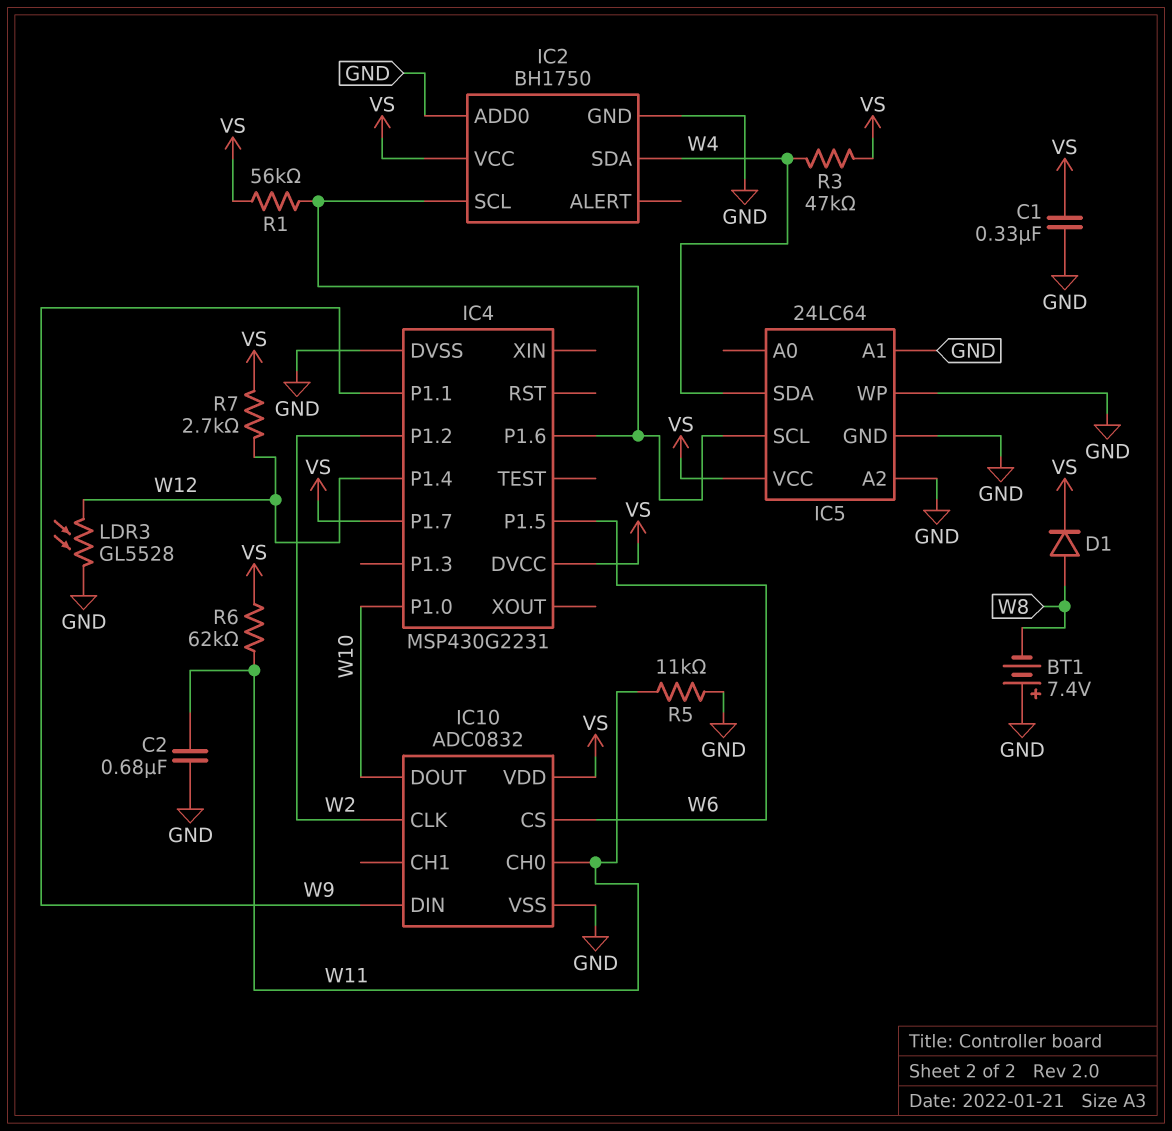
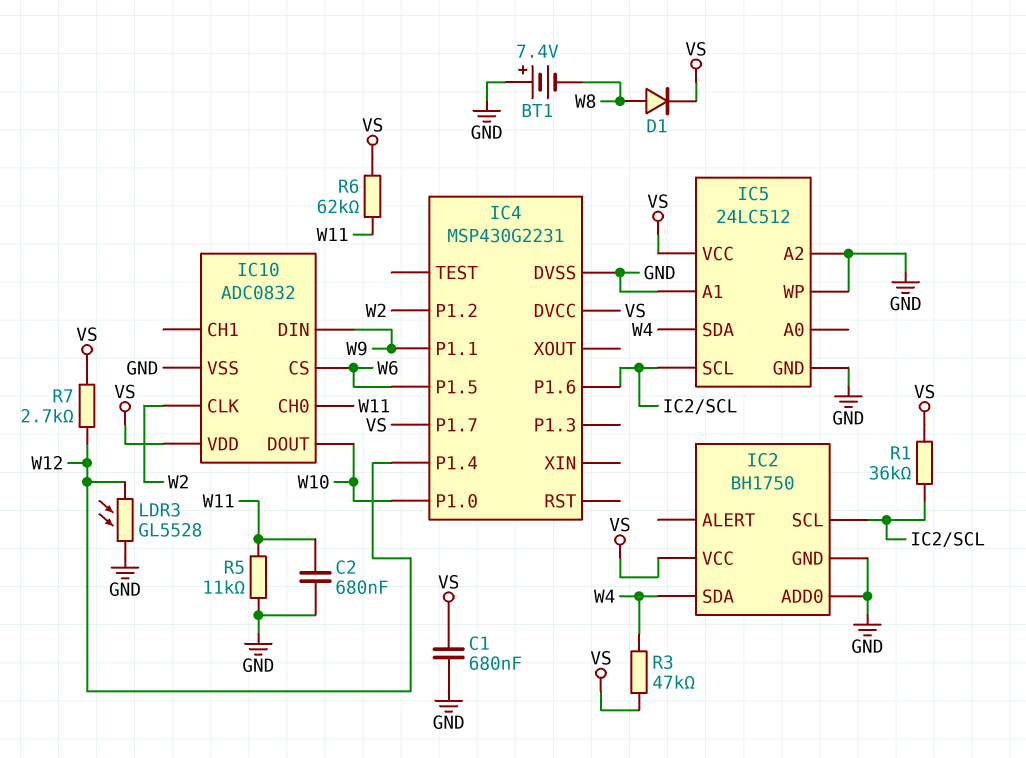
C1: 330nF (GND, VS) -> 680nF (GND, VS)
IC5: 24LC64 -> 24LC512
R1: 56k (IC2/SCL, VS) -> 36k (IC2/SCL, VS)

